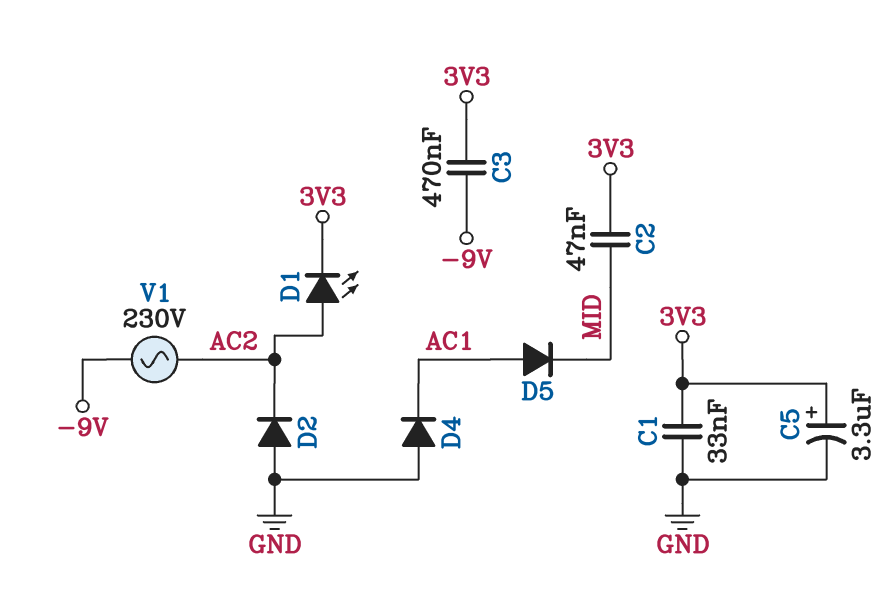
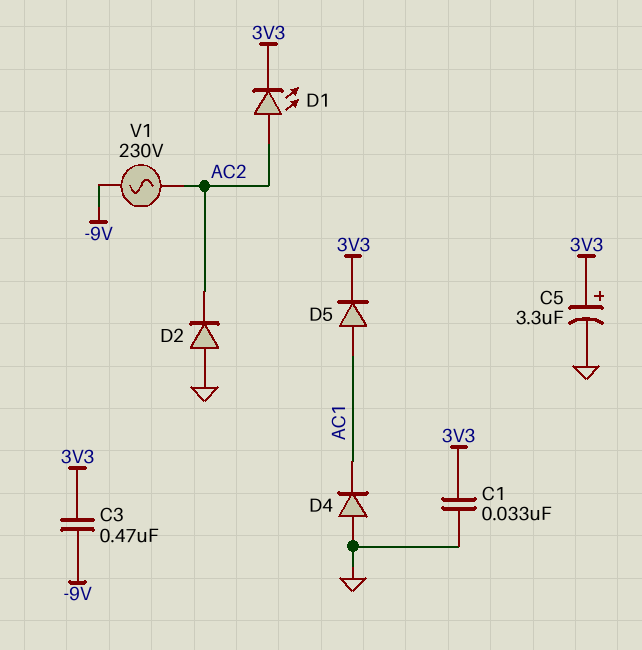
C2: 47nF (3V3, MID) -> none
D5: diode (A AC1, K MID) -> diode (A AC1, K 3V3)

